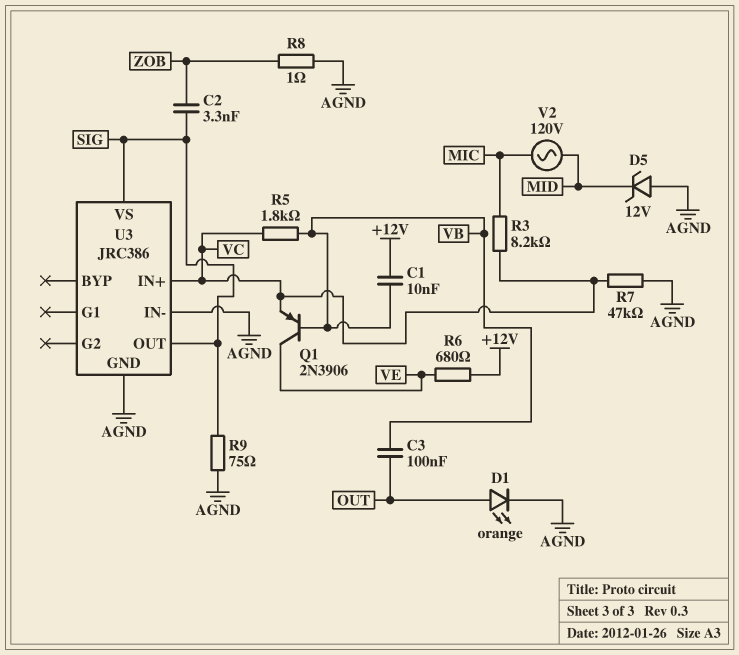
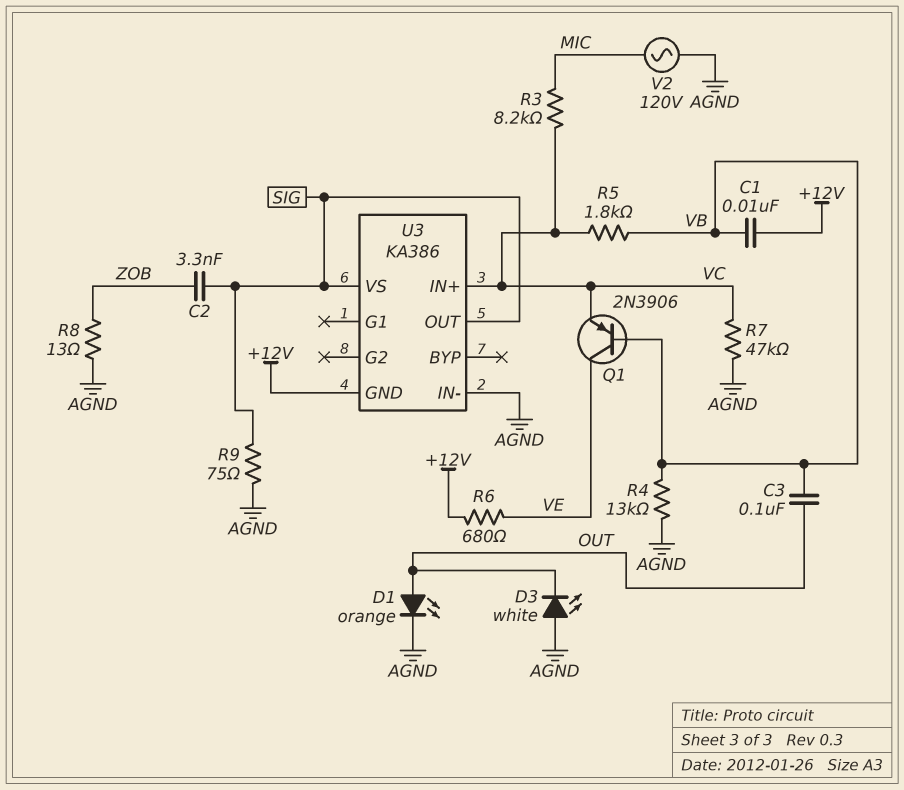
D3: none -> LED white (A AGND, K OUT)
D5: zener 12V (A AGND, K MID) -> none
R4: none -> 13k (AGND, VB)
R8: 1 (AGND, ZOB) -> 13 (AGND, ZOB)
U3: JRC386 -> KA386
U3 pin GND: AGND -> +12V
V2: AC 120V (MIC, MID) -> AC 120V (AGND, MIC)

